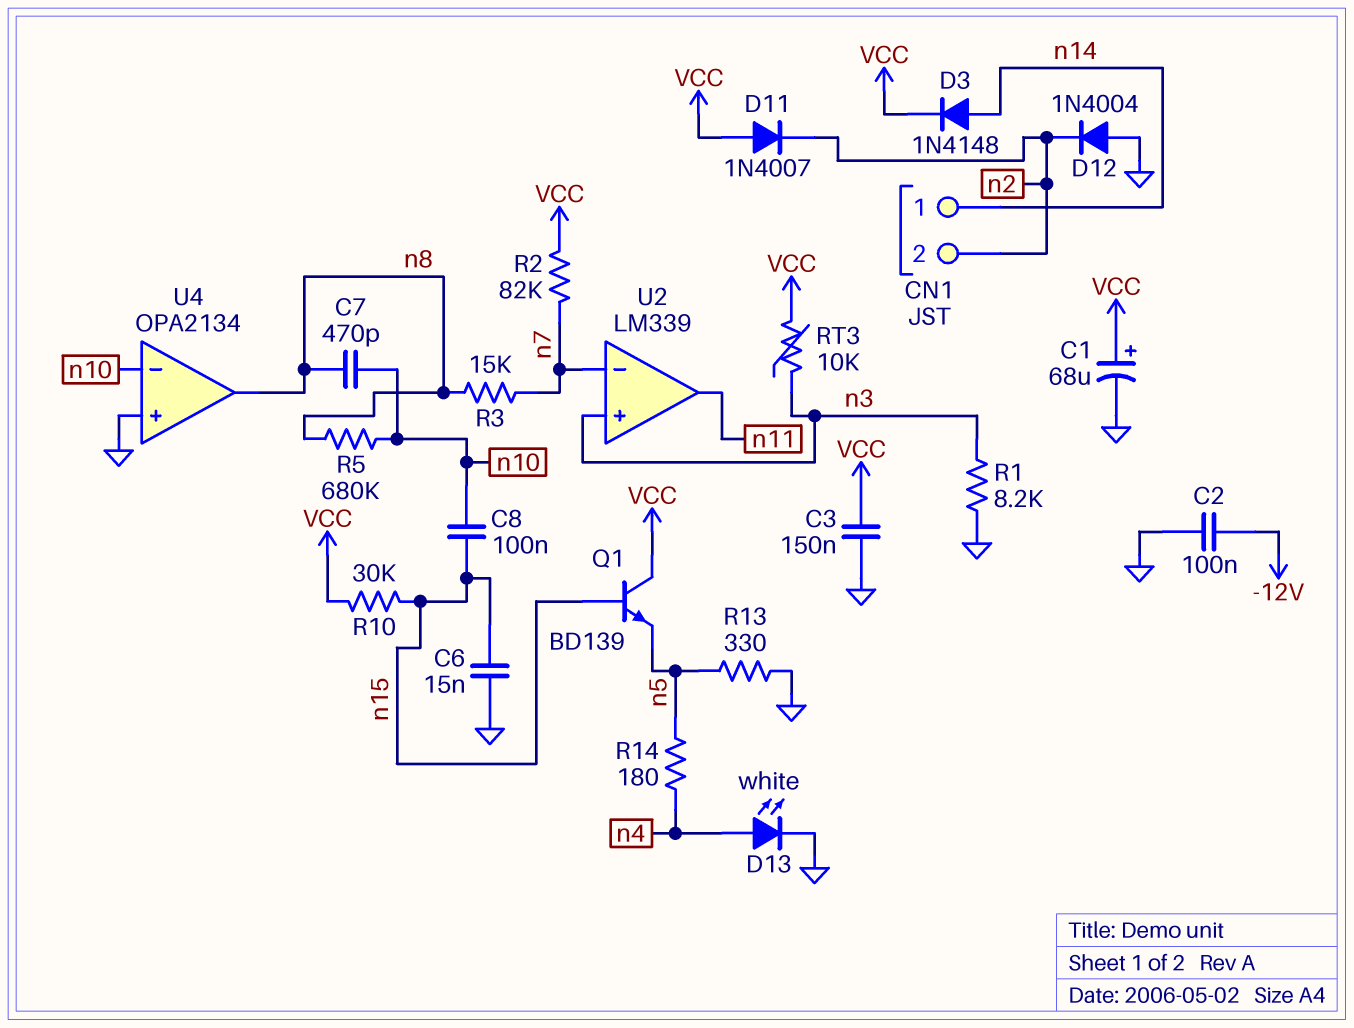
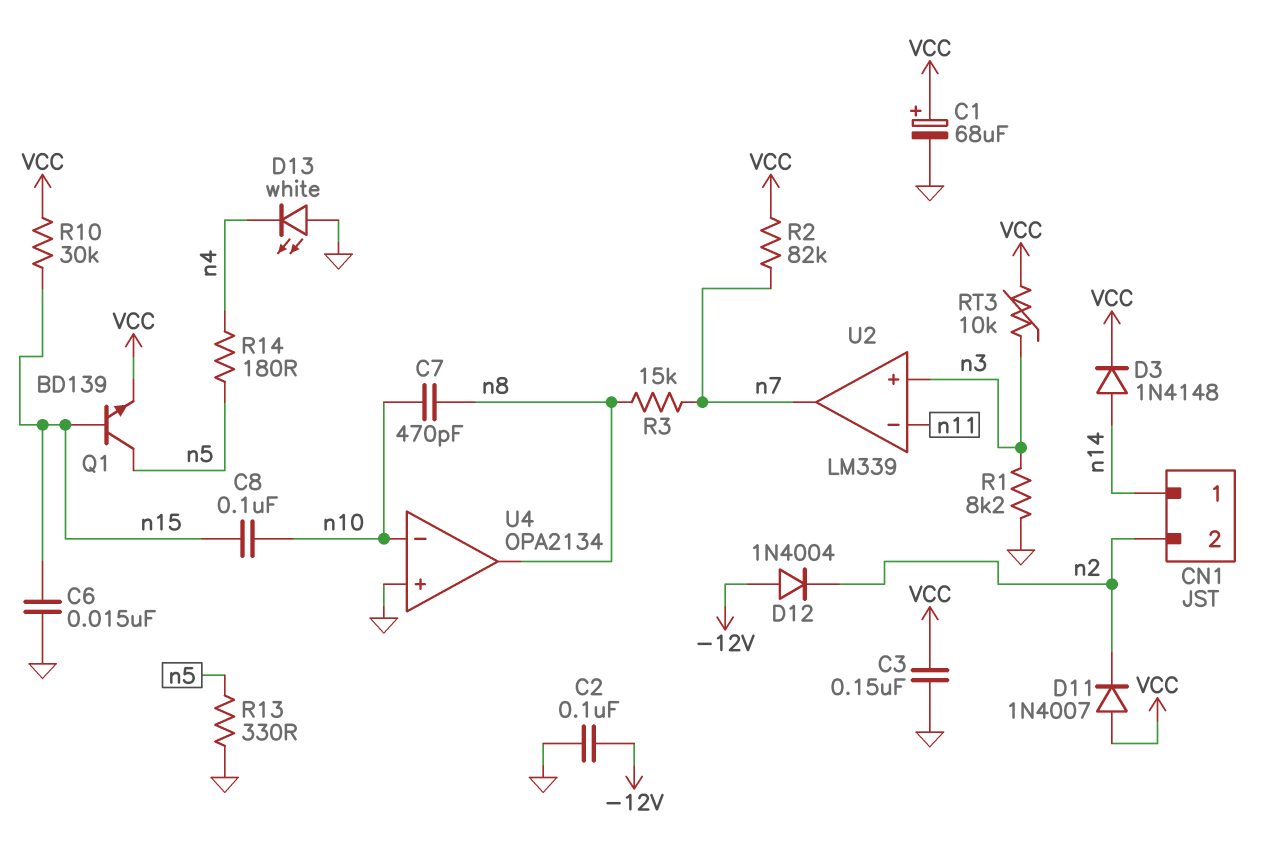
D12: diode 1N4004 (A GND, K n2) -> diode 1N4004 (A -12V, K n2)
D13: LED white (A n4, K GND) -> LED white (A GND, K n4)
Q1: NPN BD139 (B n15, C VCC, E n5) -> NPN BD139 (B n15, C n5, E VCC)
R5: 680k (n8, n10) -> none
U2 pin in-: n7 -> n11
U2 pin out: n11 -> n7

